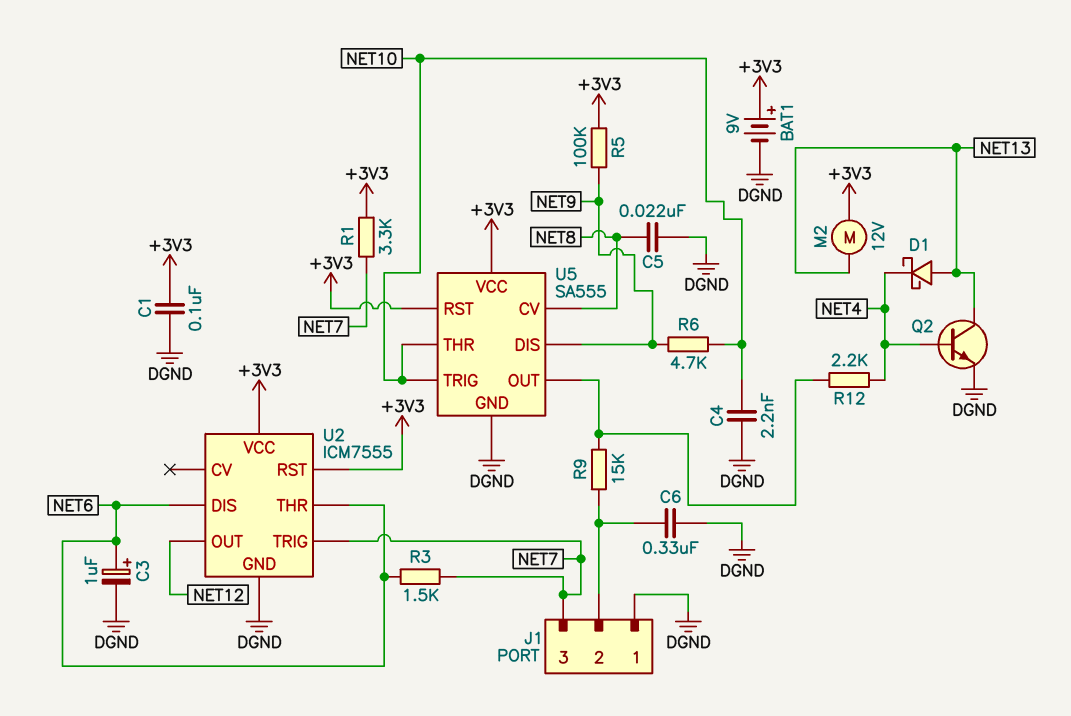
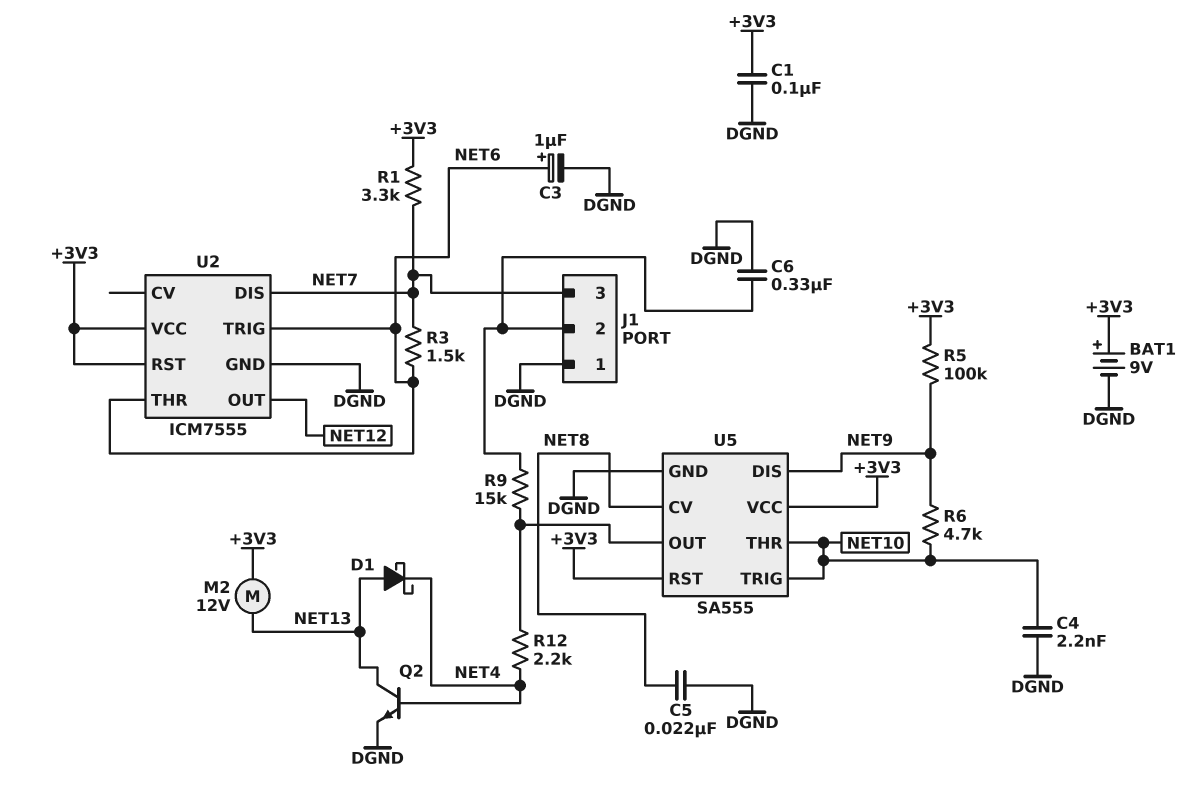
U2 pin DIS: NET6 -> NET7
U2 pin TRIG: NET7 -> NET6

